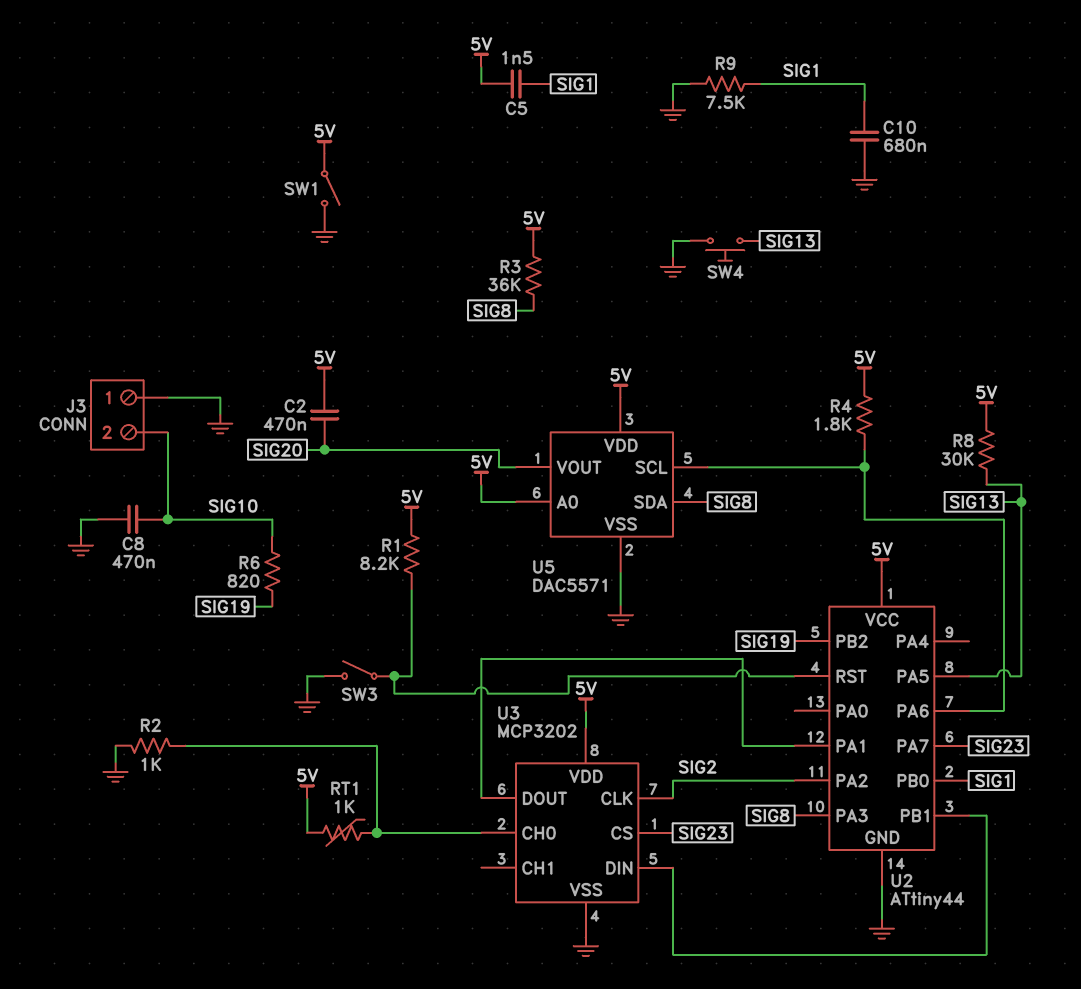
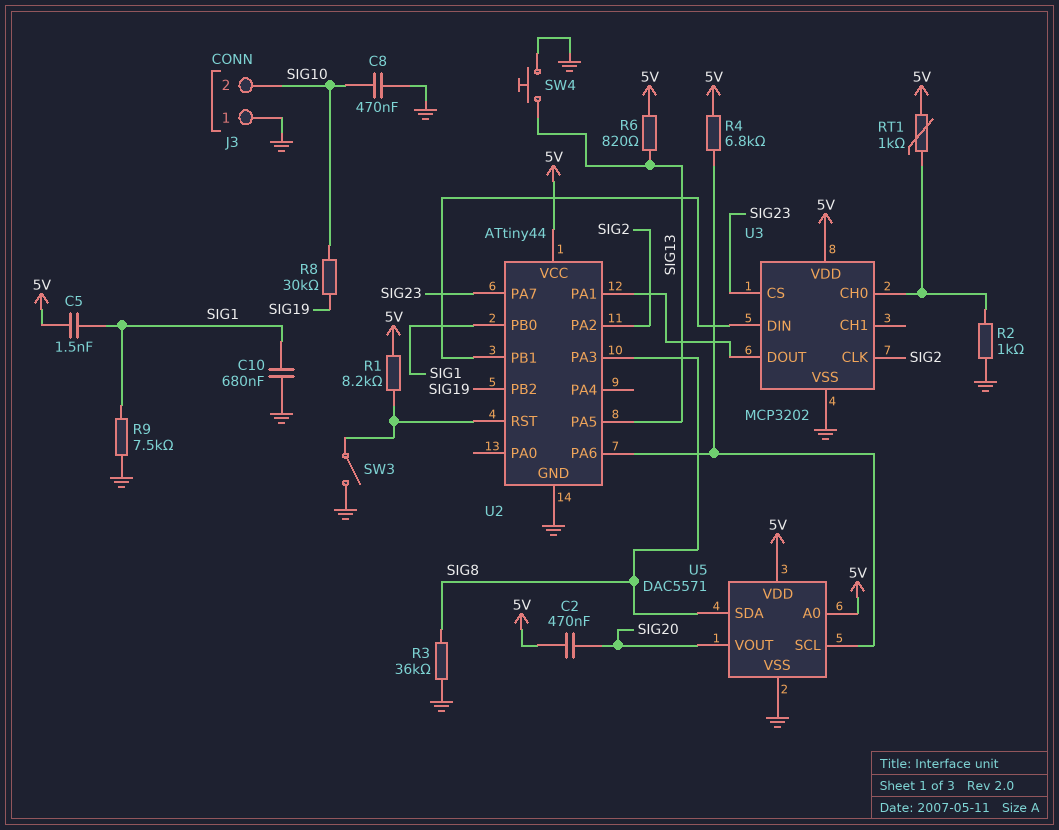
R3: 36k (5V, SIG8) -> 36k (GND, SIG8)
R4: 1.8k (5V, U2/PA6) -> 6.8k (5V, U2/PA6)
R6: 820 (SIG10, SIG19) -> 820 (5V, SIG13)
R8: 30k (5V, SIG13) -> 30k (SIG10, SIG19)
SW1: switch (5V, GND) -> none

